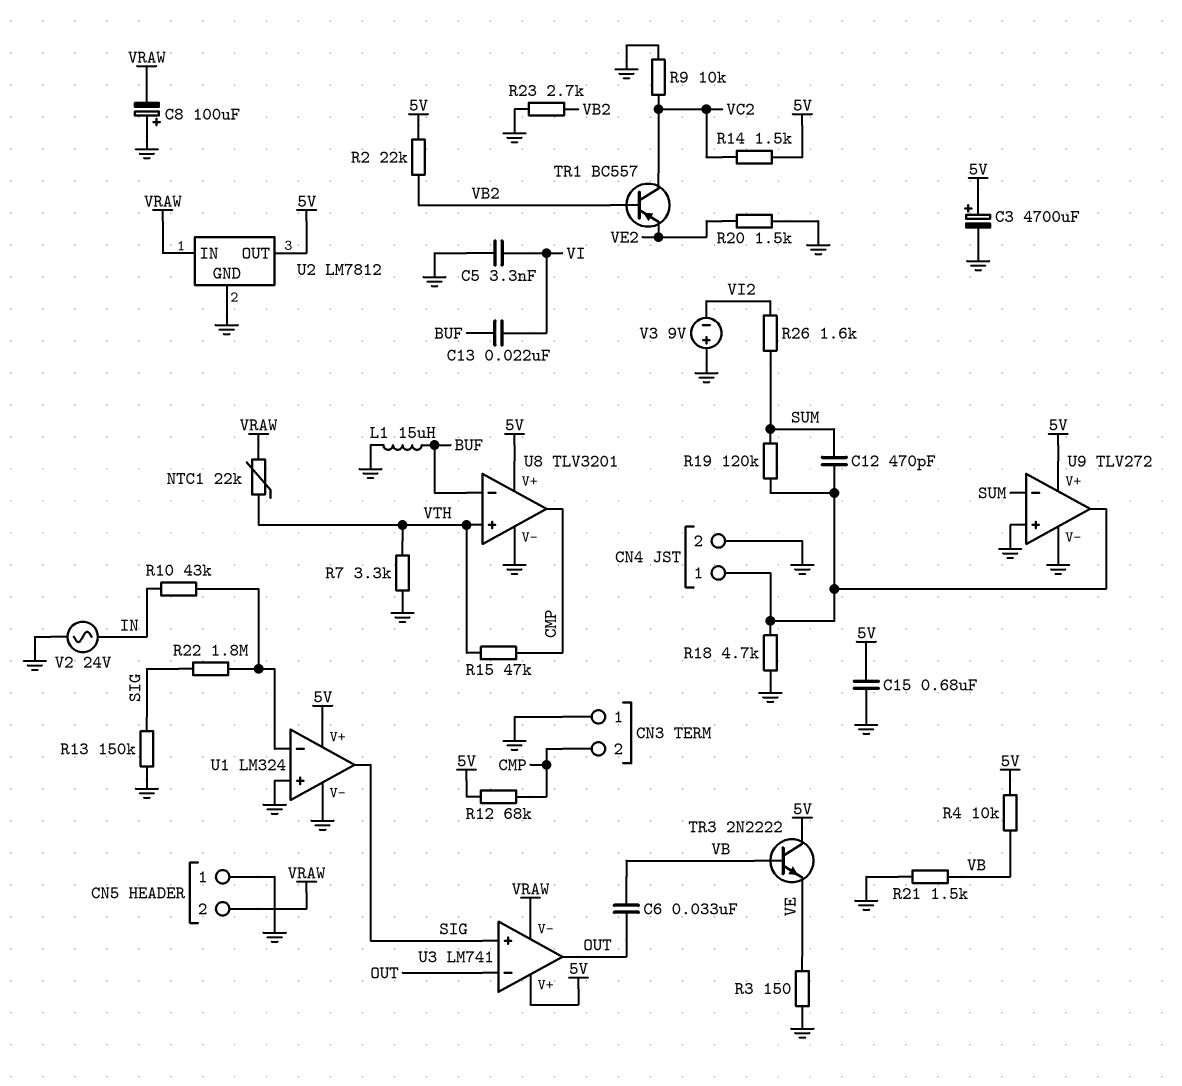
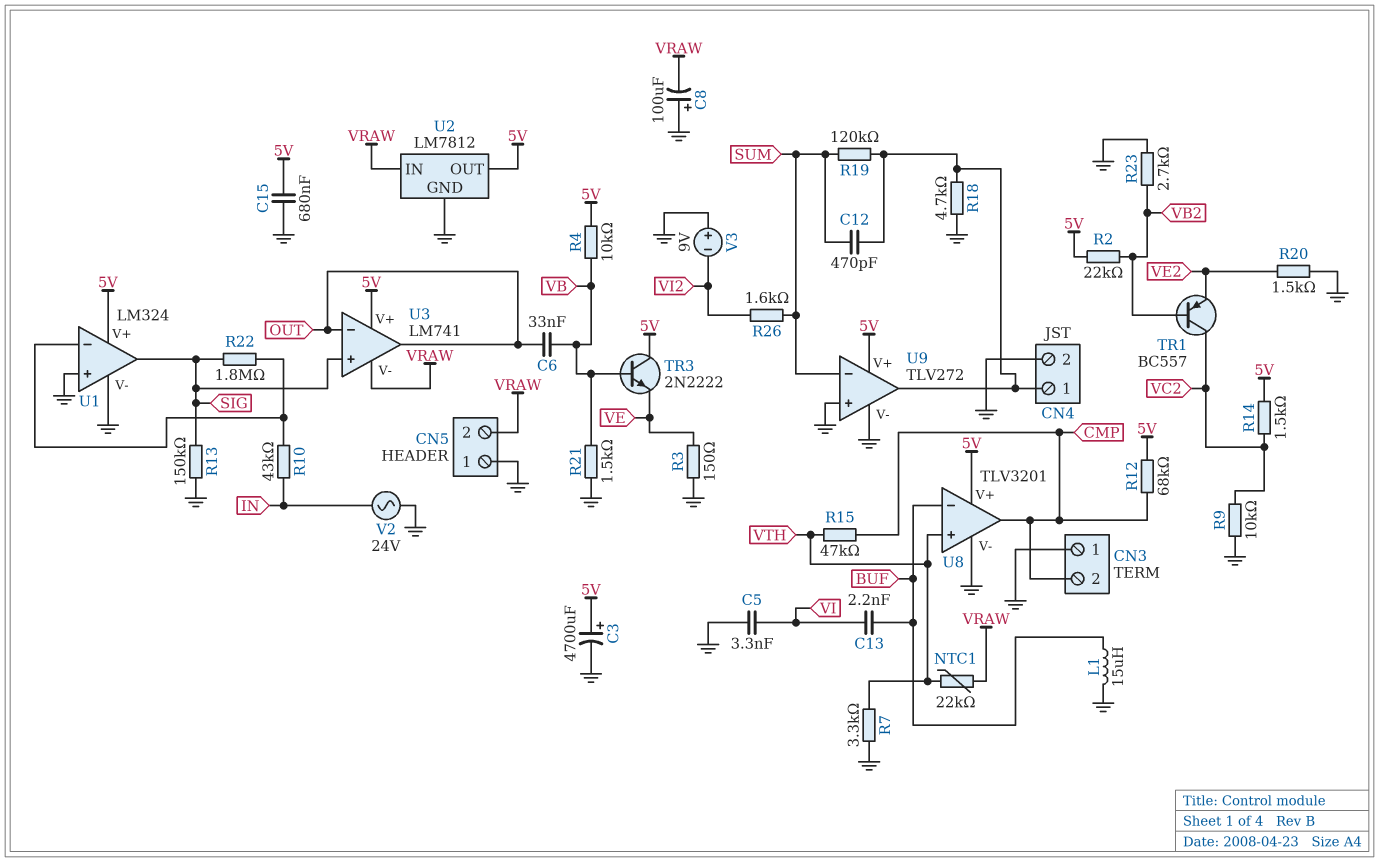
C13: 22nF (BUF, VI) -> 2.2nF (BUF, VI)

